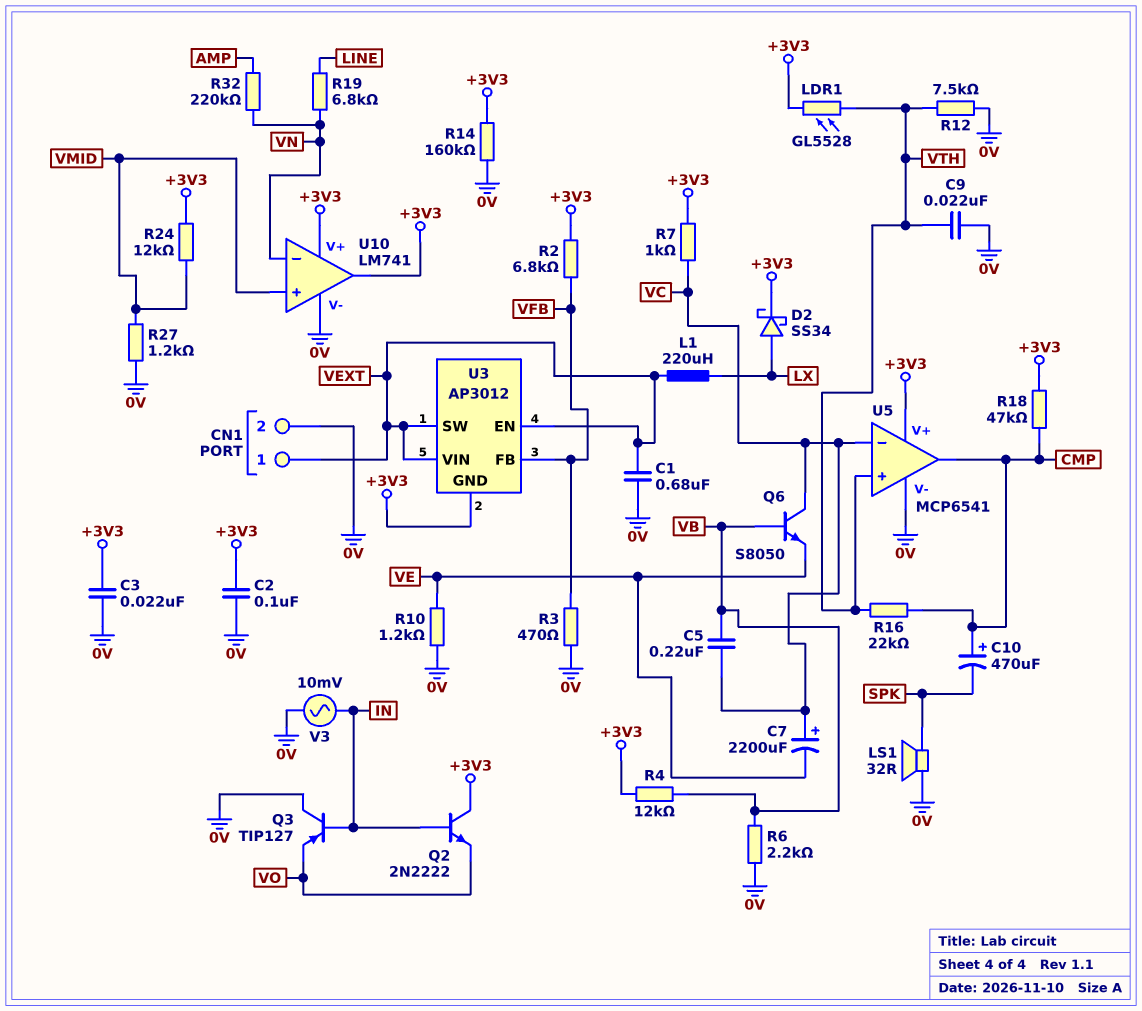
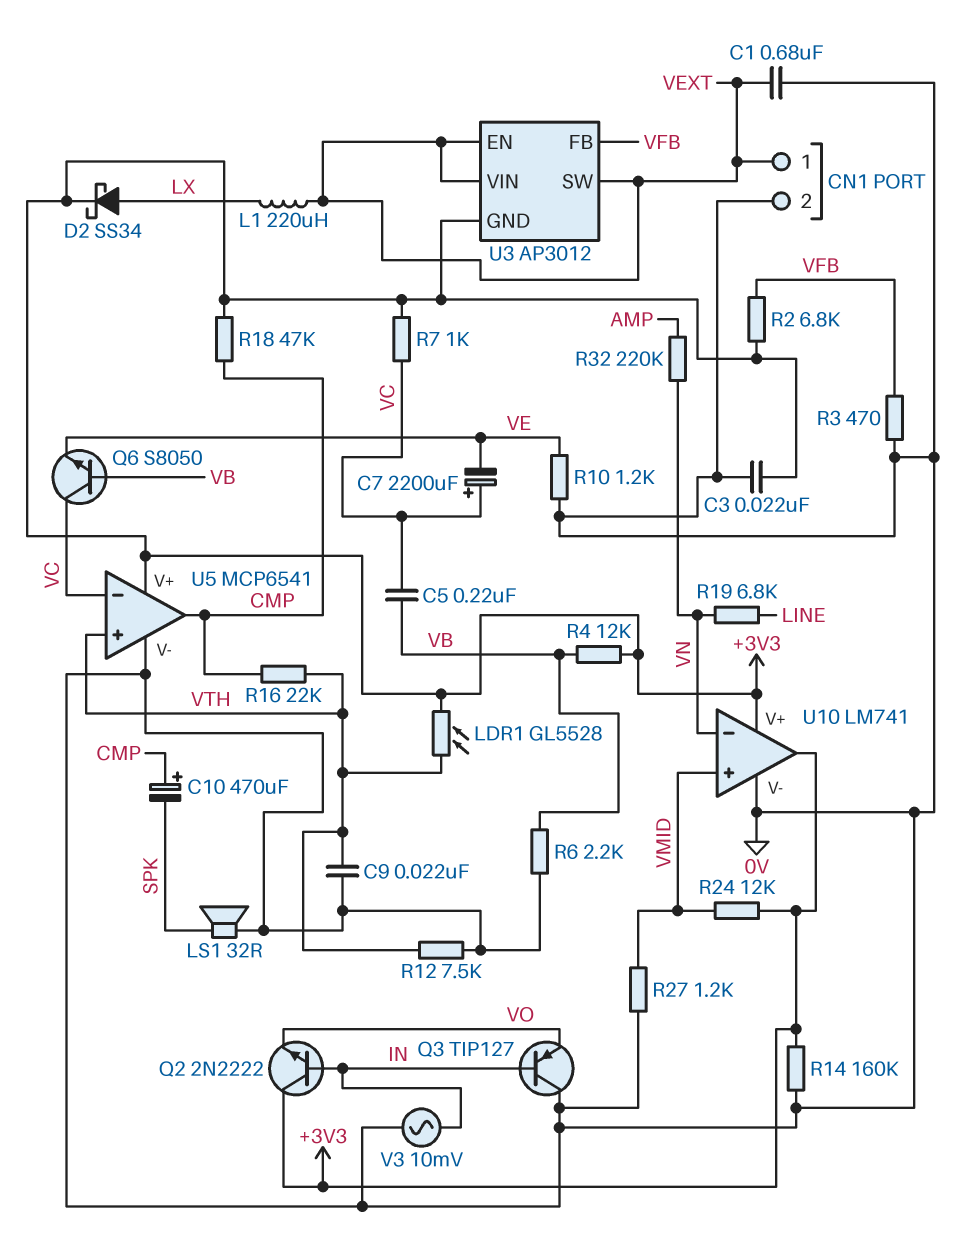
C2: 100nF (+3V3, 0V) -> none

